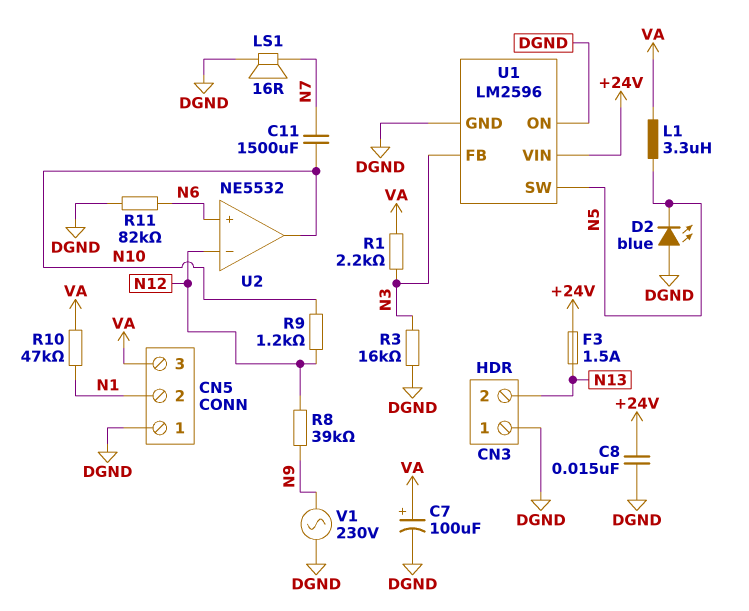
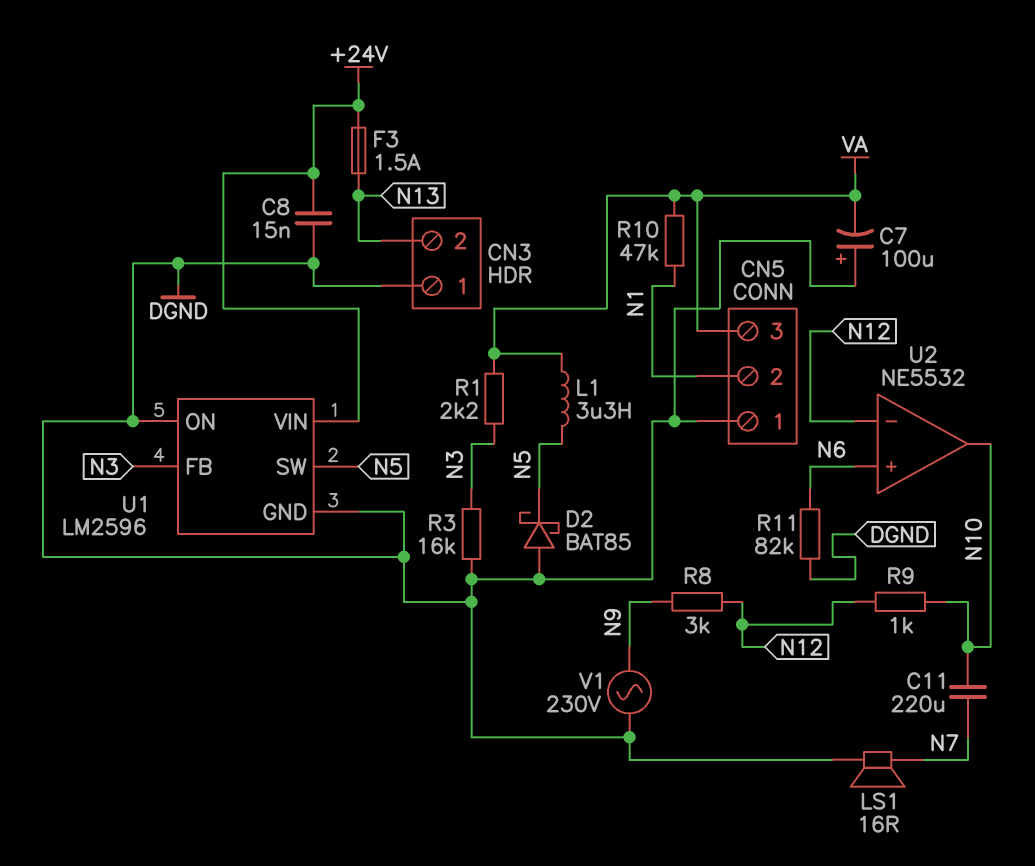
C7: 100uF (plus VA, minus DGND) -> 100uF (plus DGND, minus VA)
C11: 1500uF (N7, N10) -> 220uF (N7, N10)
D2: LED blue (A DGND, K N5) -> schottky BAT85 (A DGND, K N5)
R8: 39k (N9, N12) -> 3k (N9, N12)
R9: 1.2k (N10, N12) -> 1k (N10, N12)

